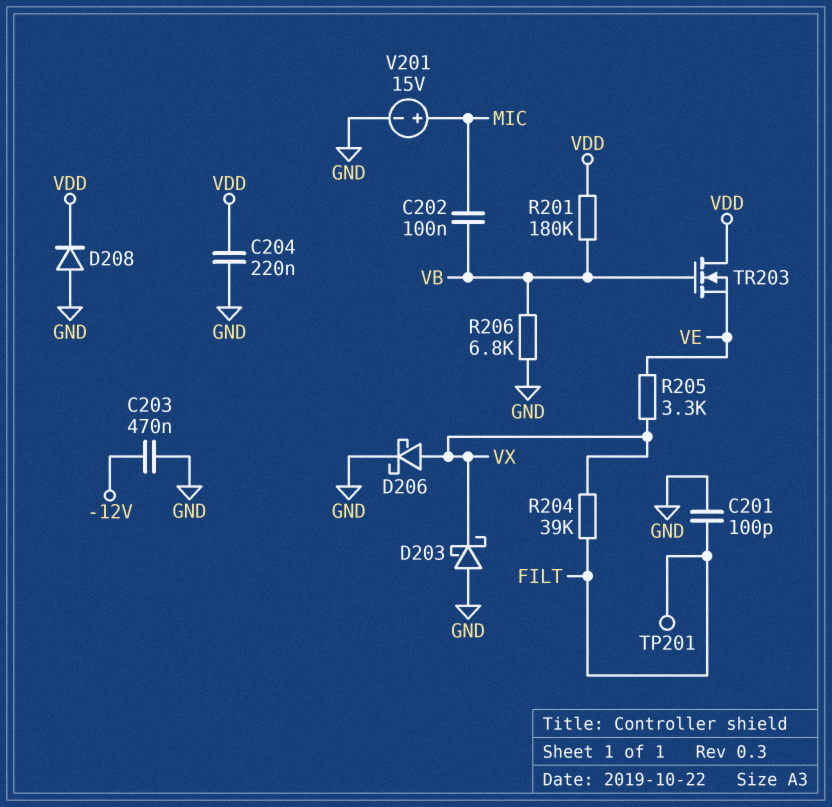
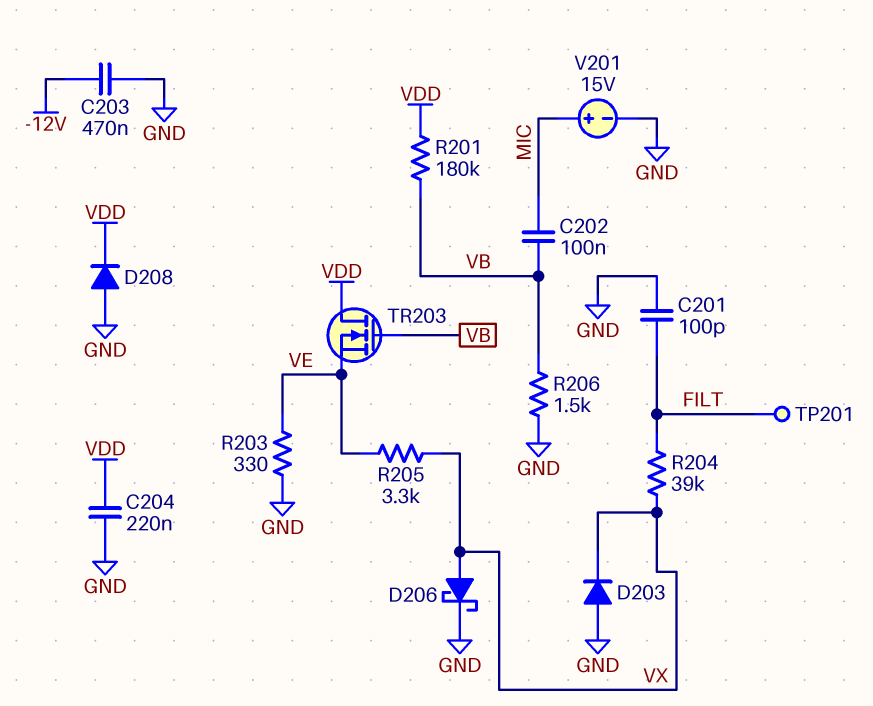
D203: schottky (A GND, K VX) -> diode (A GND, K VX)
R203: none -> 330 (GND, VE)
R206: 6.8k (GND, VB) -> 1.5k (GND, VB)

